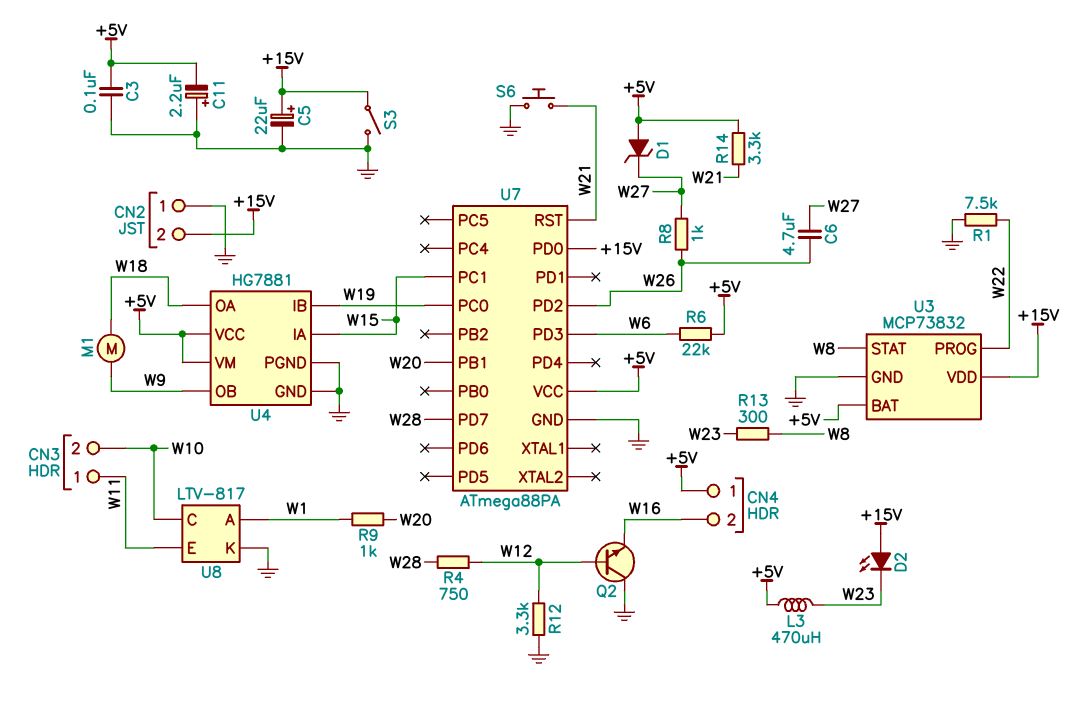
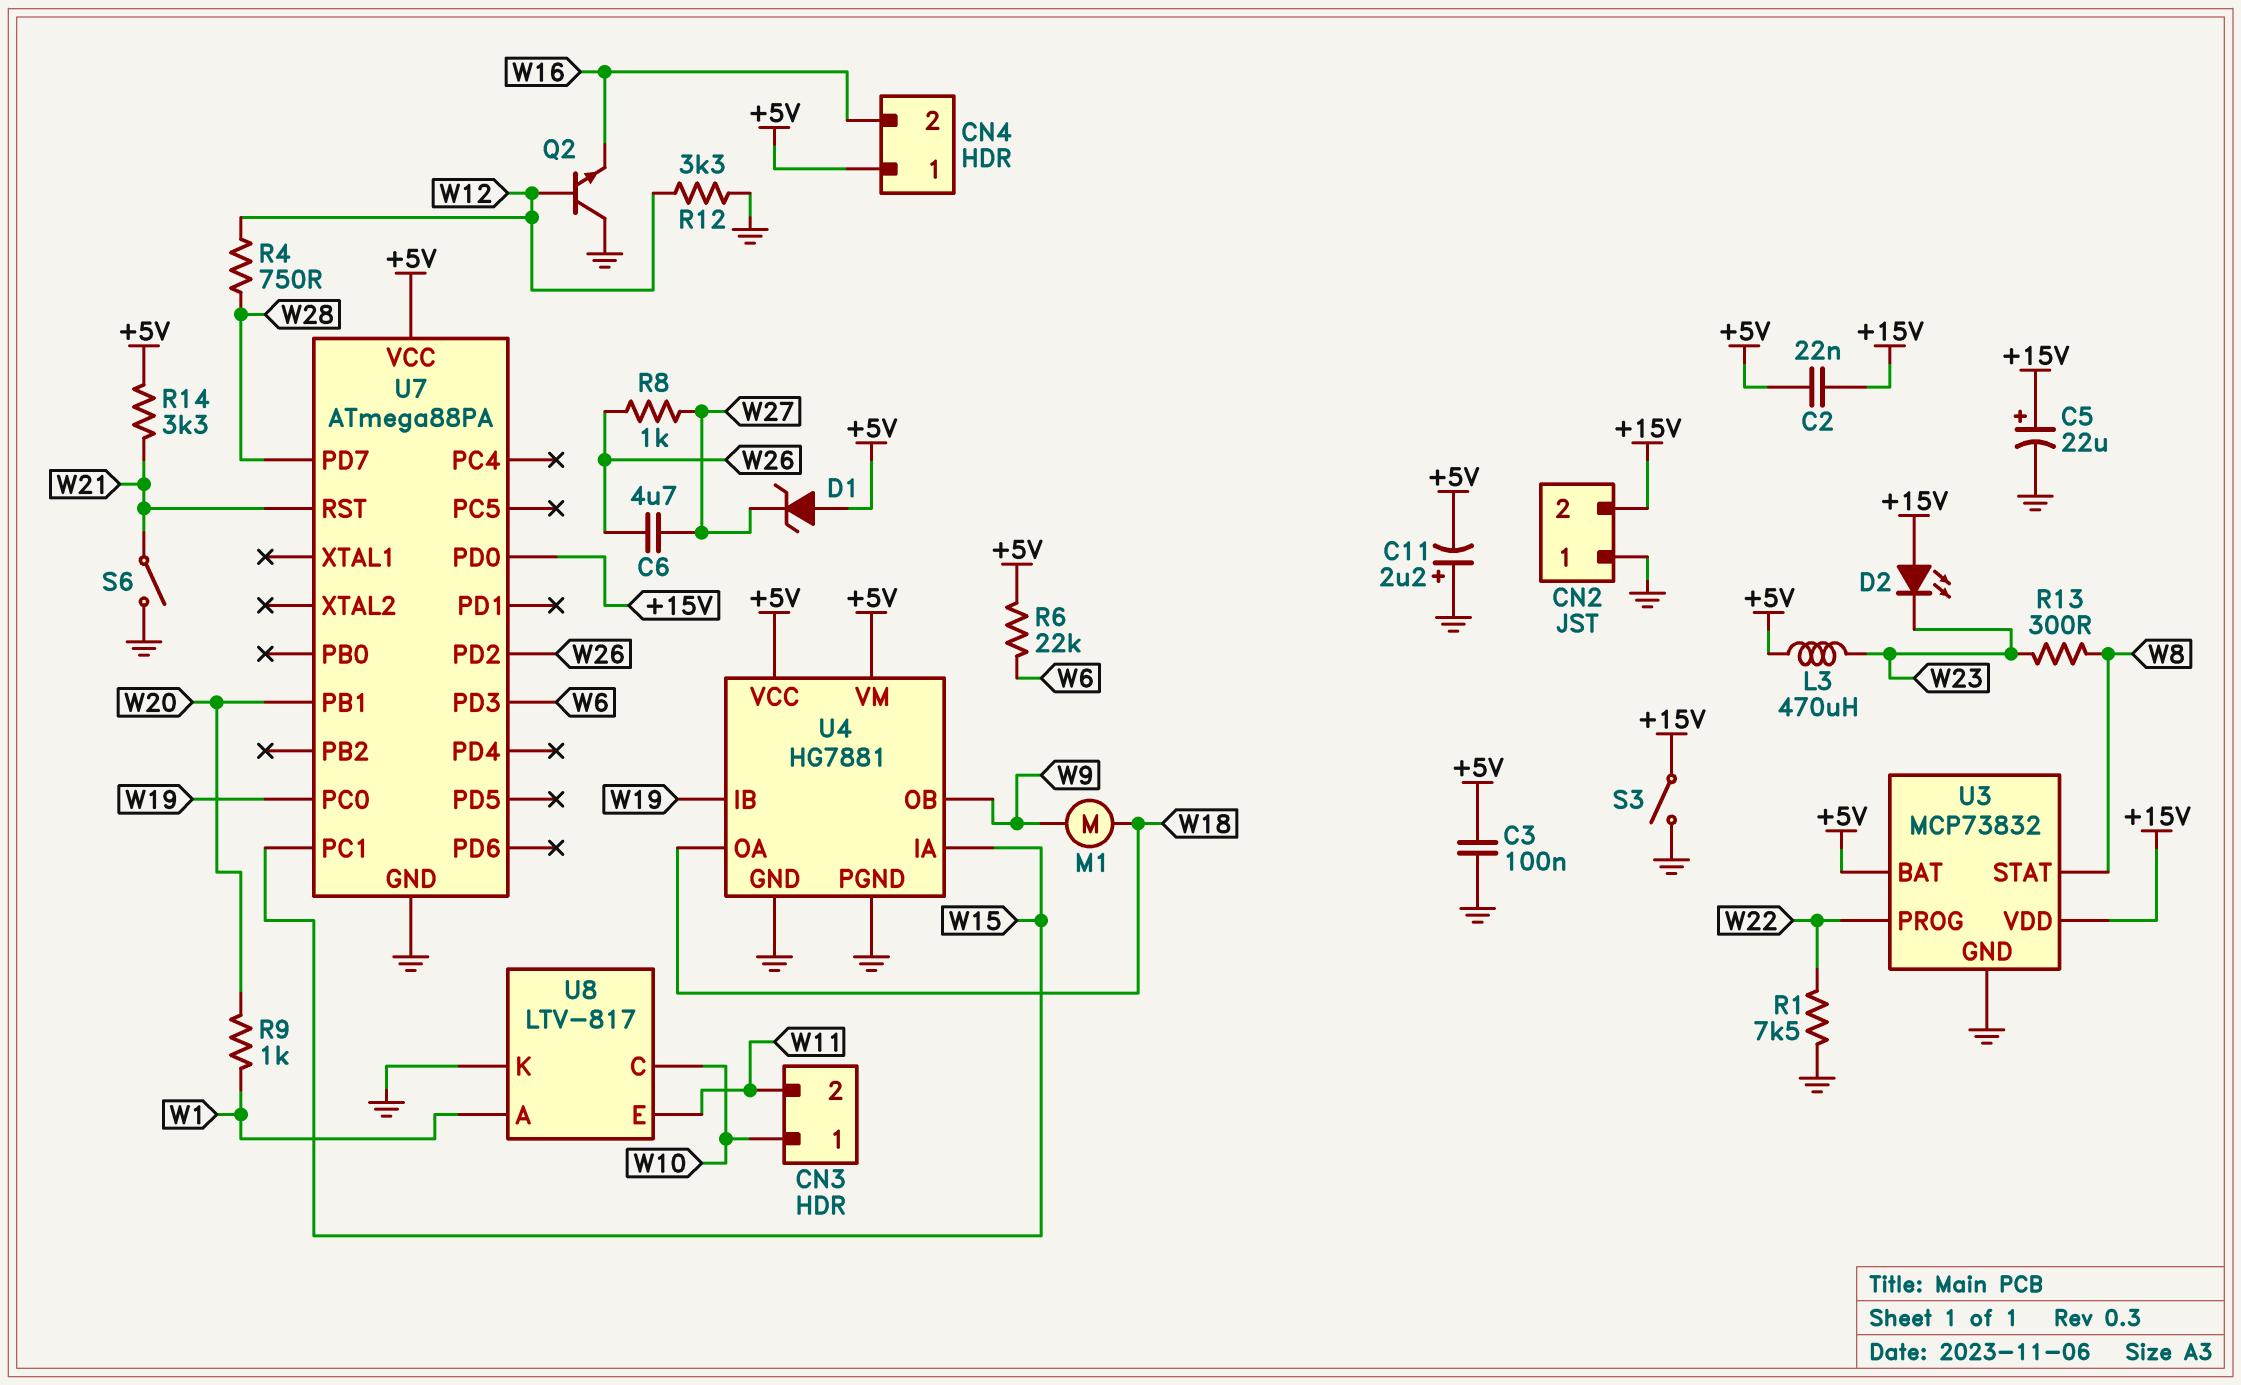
C2: none -> 22nF (+5V, +15V)
CN3 pin 1: W11 -> W10
CN3 pin 2: W10 -> W11
S6: button (GND, W21) -> switch (GND, W21)

